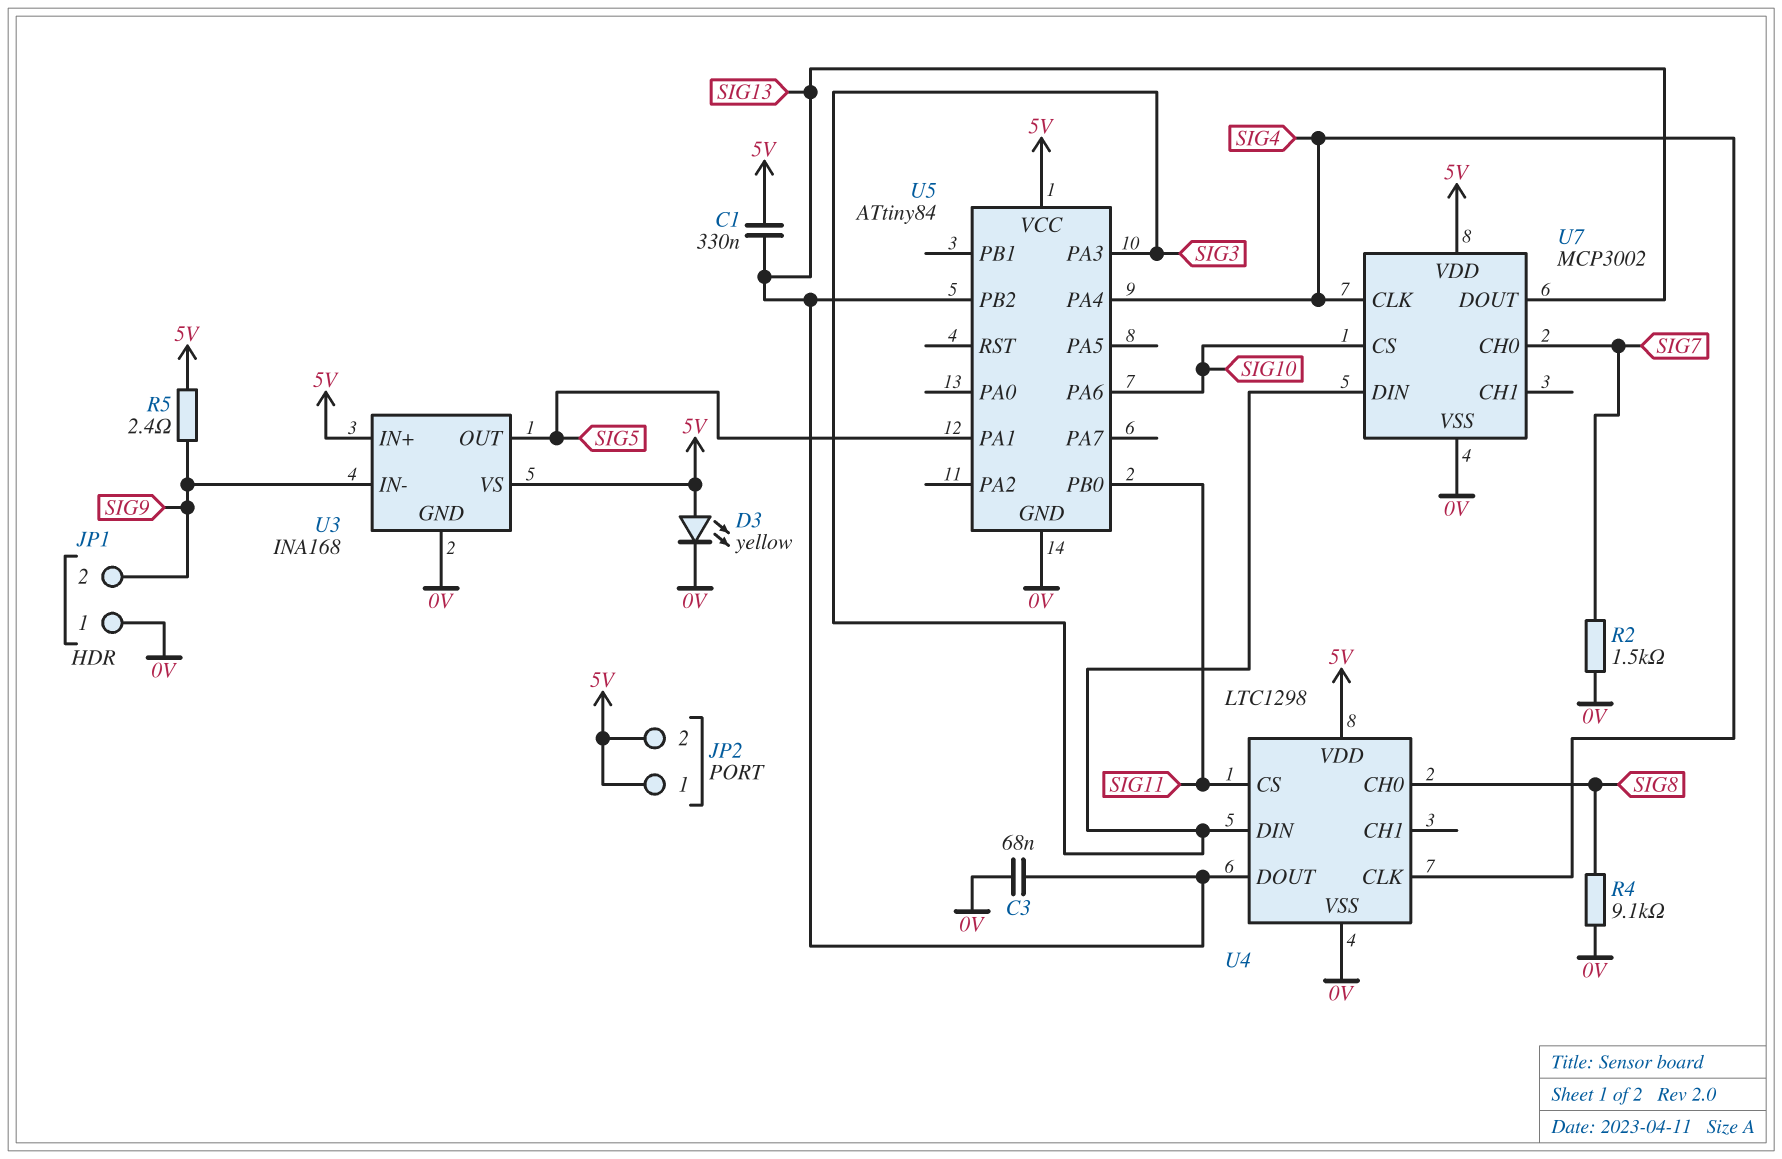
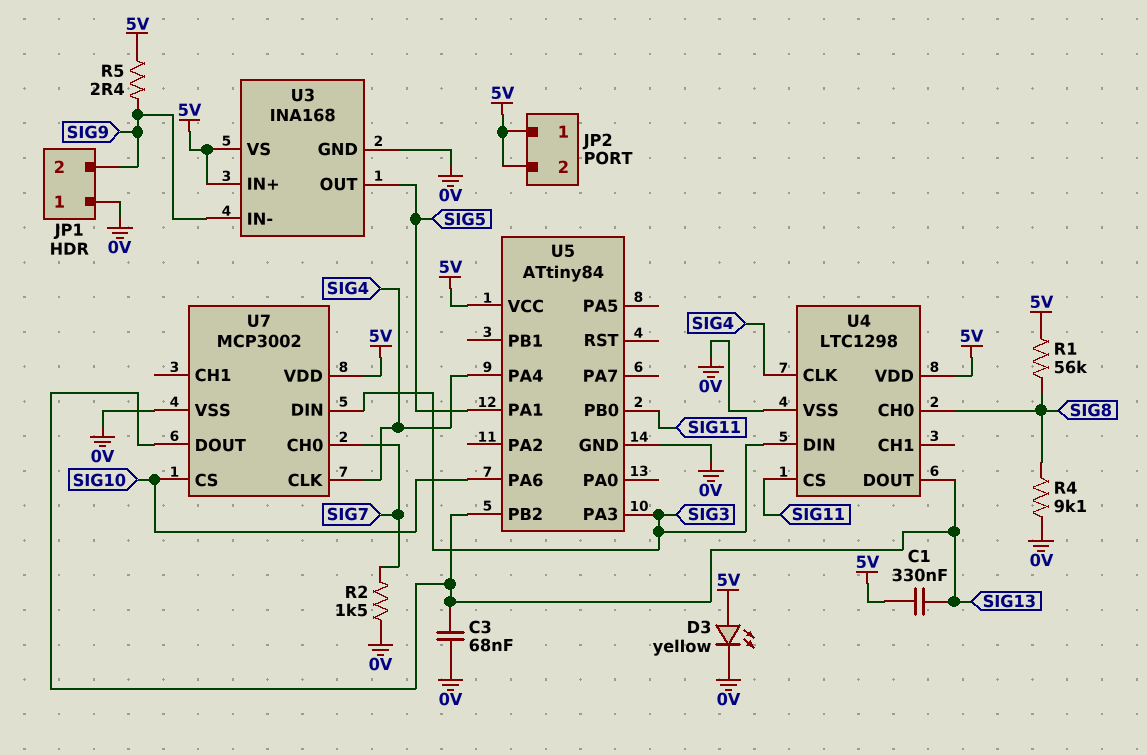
R1: none -> 56k (5V, SIG8)

